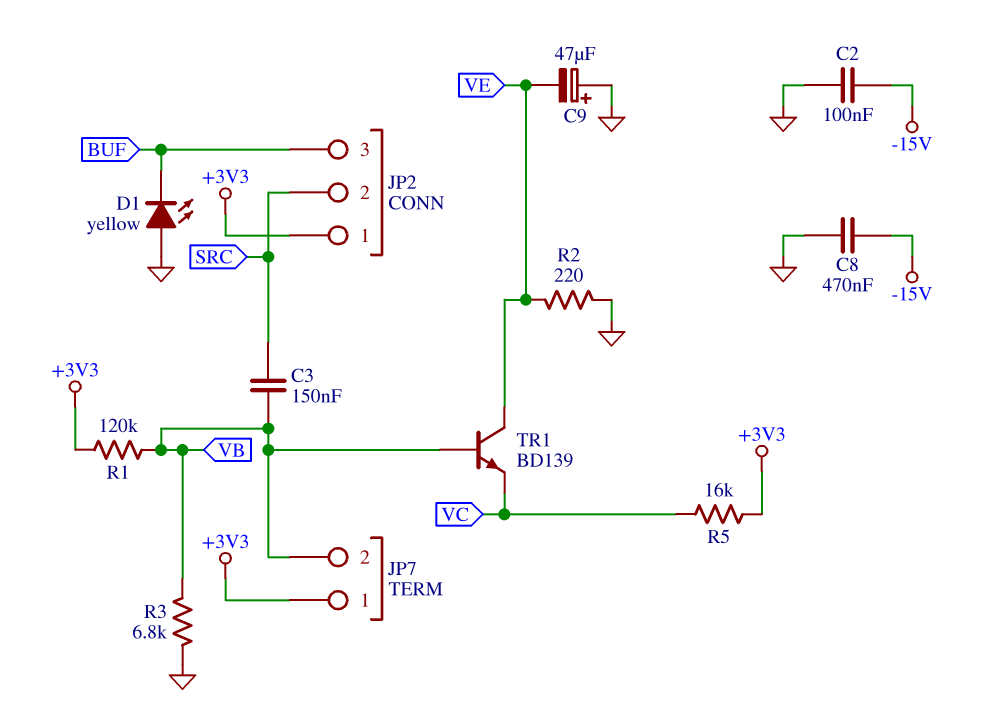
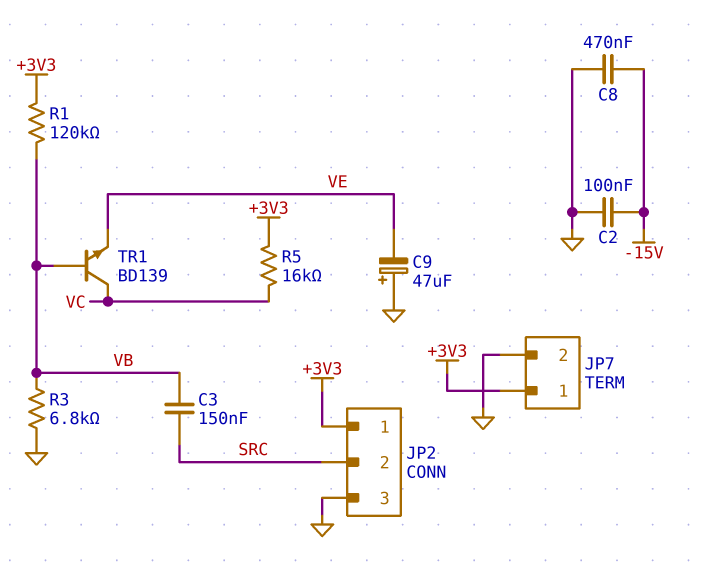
D1: LED yellow (A GND, K BUF) -> none
JP2 pin 3: BUF -> GND
JP7 pin 2: VB -> GND
R2: 220 (GND, VE) -> none
TR1: NPN BD139 (B VB, C VE, E VC) -> NPN BD139 (B VB, C VC, E VE)

